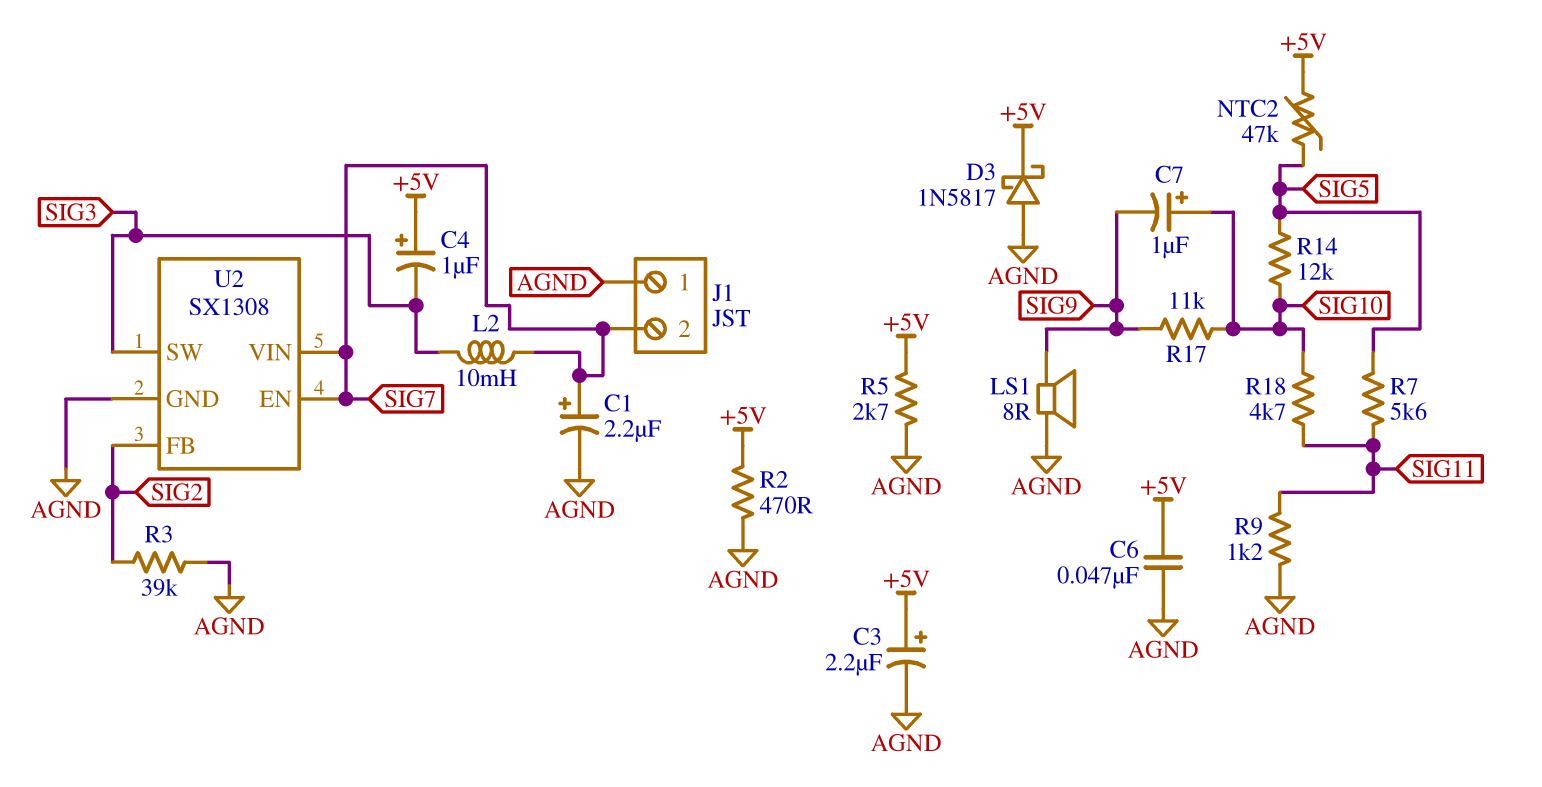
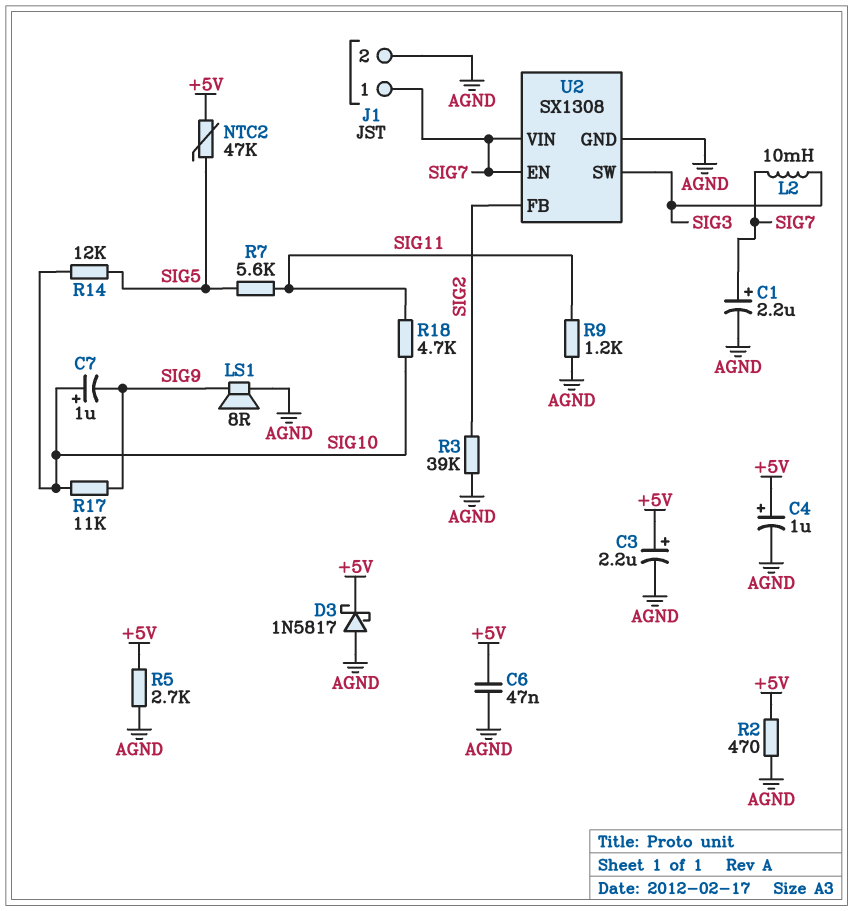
C4: 1uF (plus +5V, minus SIG3) -> 1uF (plus +5V, minus AGND)
J1 pin 1: AGND -> SIG7
J1 pin 2: SIG7 -> AGND

